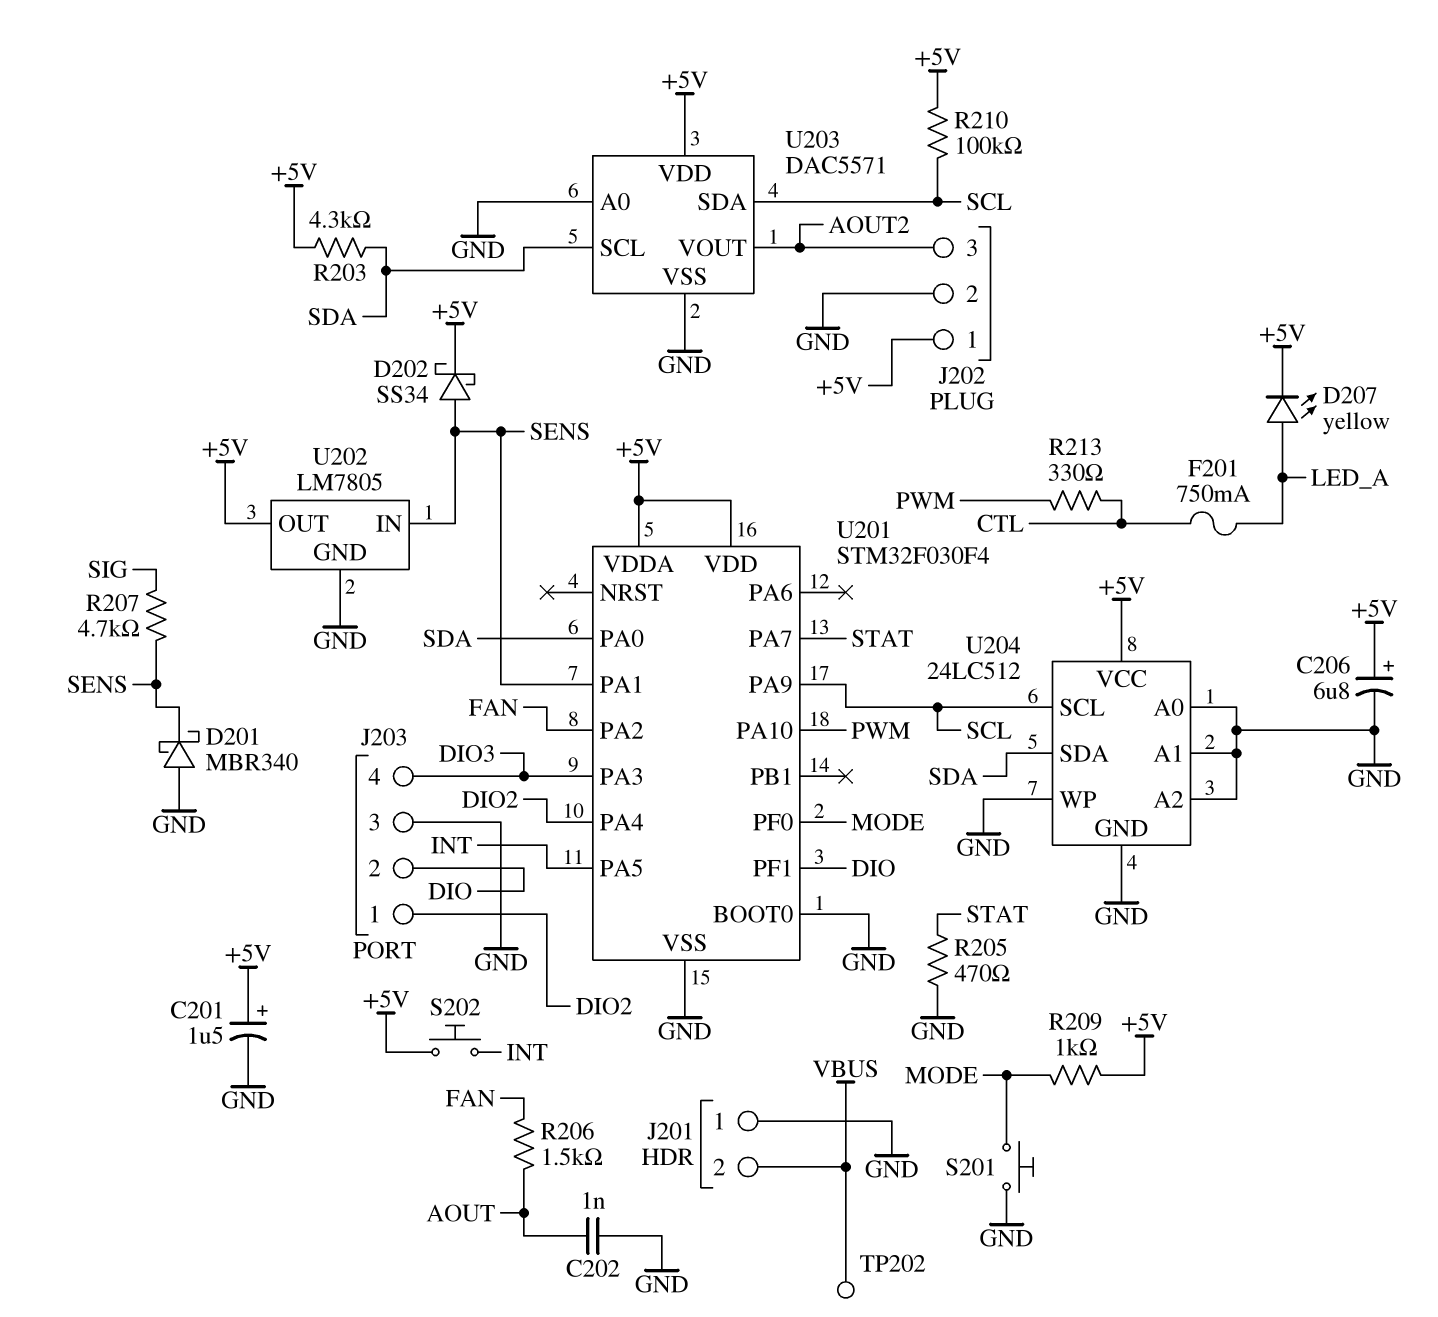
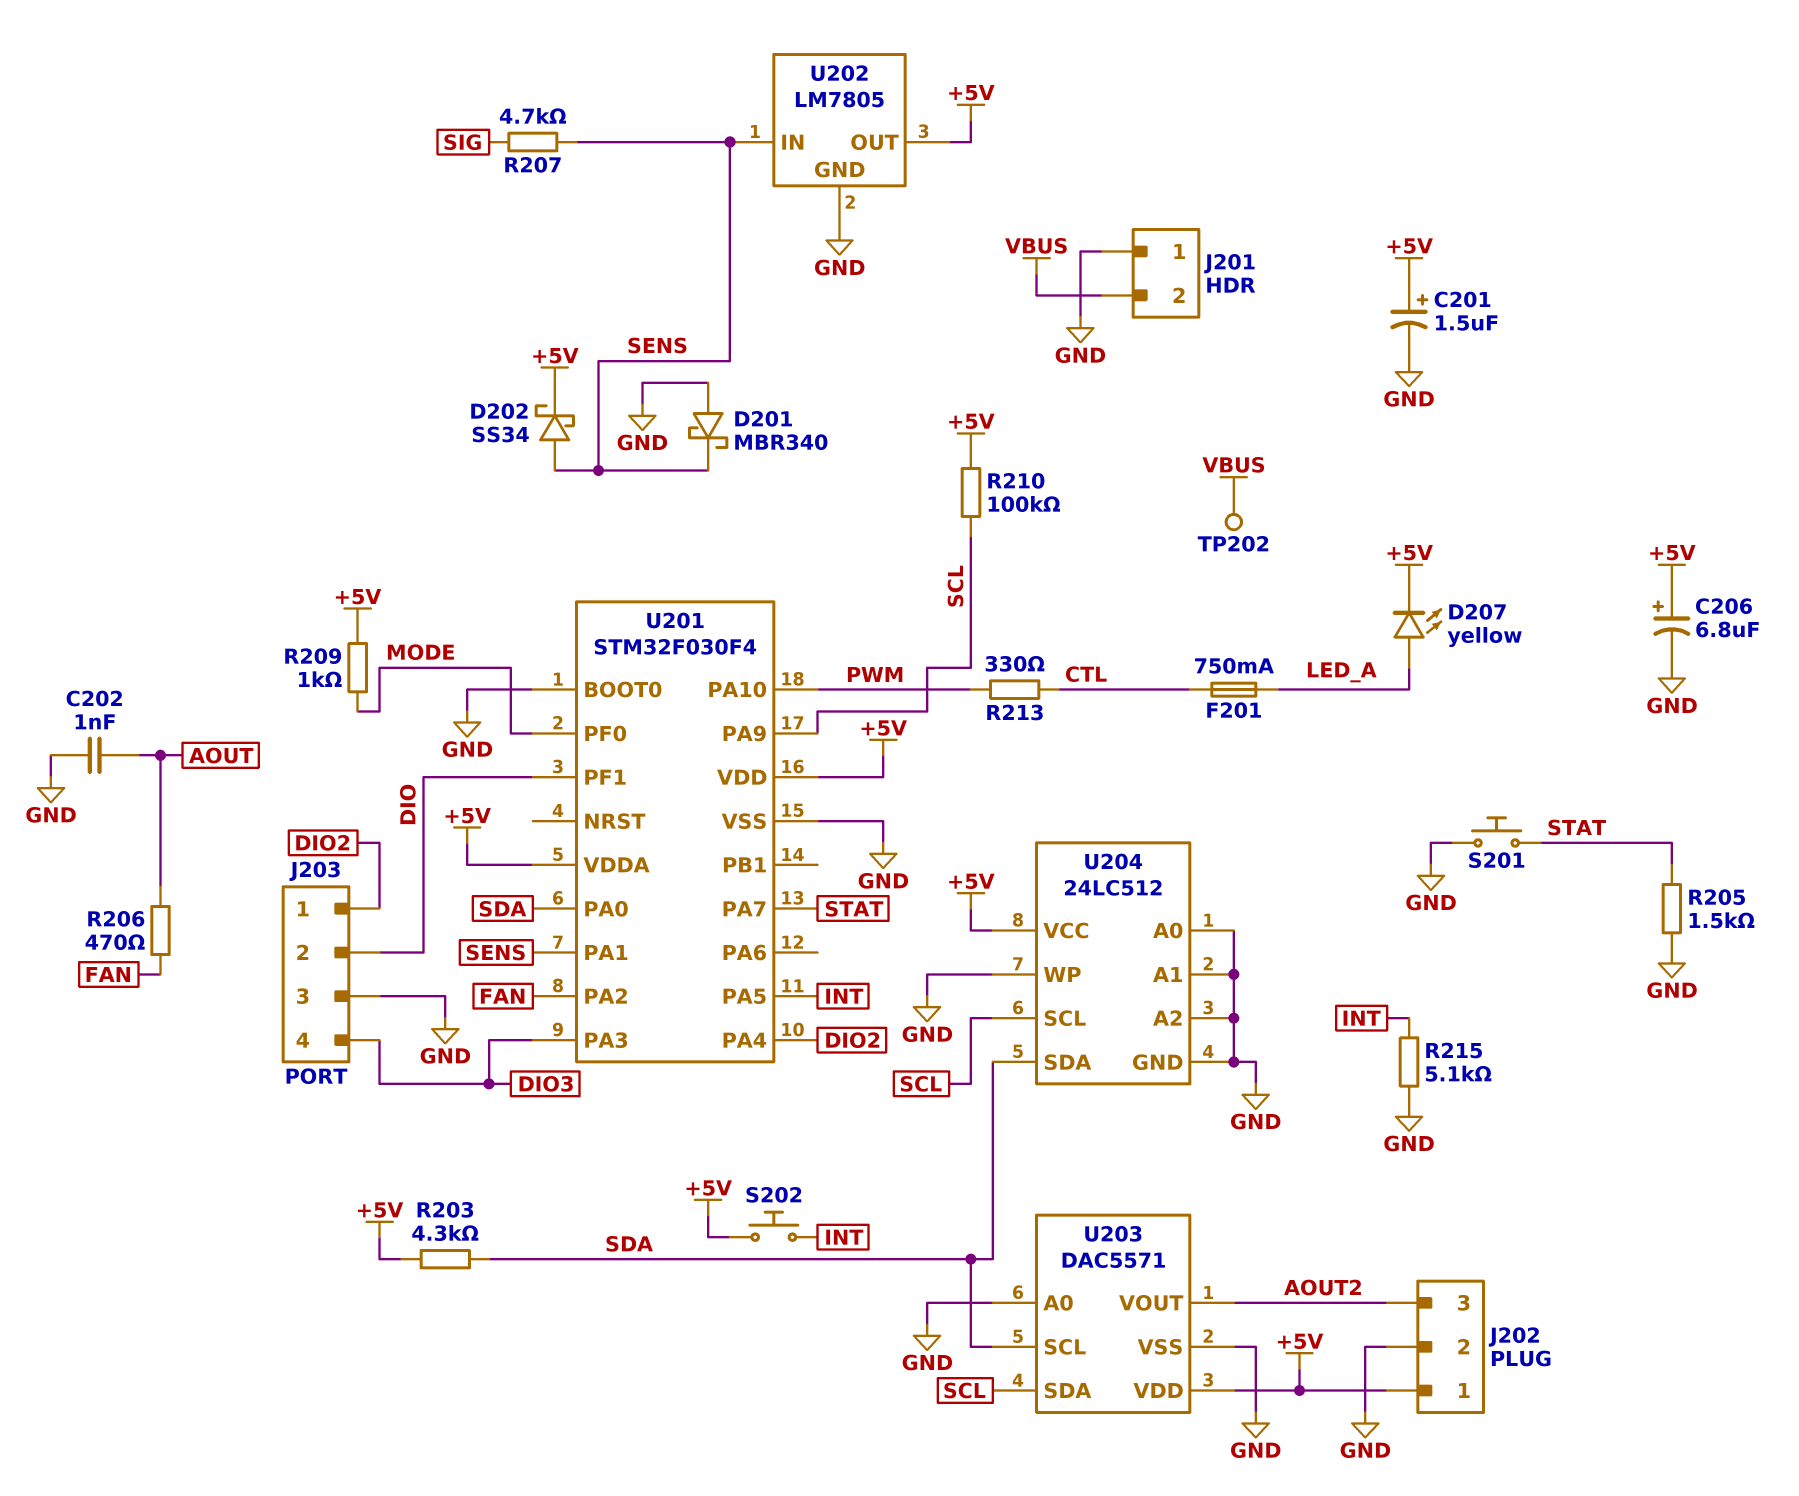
R205: 470 (GND, STAT) -> 1.5k (GND, STAT)
R206: 1.5k (AOUT, FAN) -> 470 (AOUT, FAN)
R215: none -> 5.1k (GND, INT)
S201: button (GND, MODE) -> button (GND, STAT)

